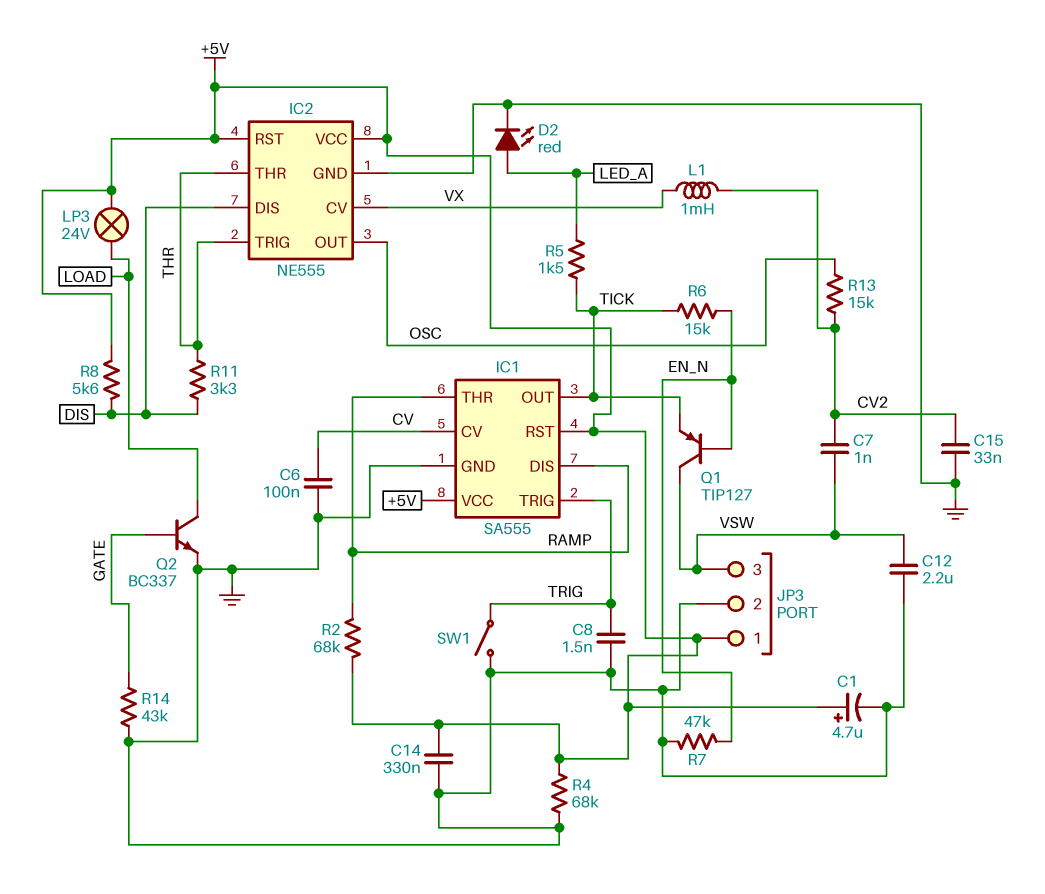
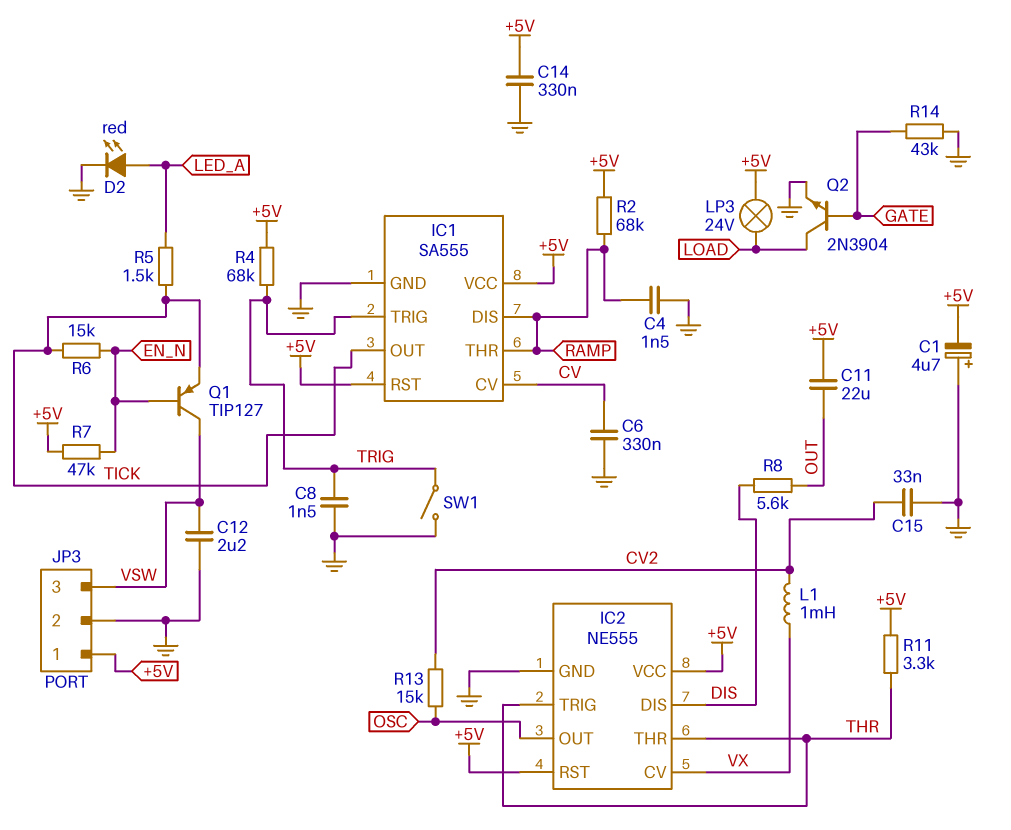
C1: 4.7uF (plus +5V, minus GND) -> 4.7uF (plus GND, minus +5V)
C4: none -> 1.5nF (GND, RAMP)
C6: 100nF (CV, GND) -> 330nF (CV, GND)
C7: 1nF (CV2, VSW) -> none
C11: none -> 22uF (+5V, OUT)
Q2: NPN BC337 (B GATE, C LOAD, E GND) -> NPN 2N3904 (B GATE, C LOAD, E GND)
R4: 68k (+5V, GND) -> 68k (+5V, TRIG)
R7: 47k (EN_N, GND) -> 47k (+5V, EN_N)
R8: 5.6k (+5V, DIS) -> 5.6k (DIS, OUT)
R11: 3.3k (DIS, THR) -> 3.3k (+5V, THR)

